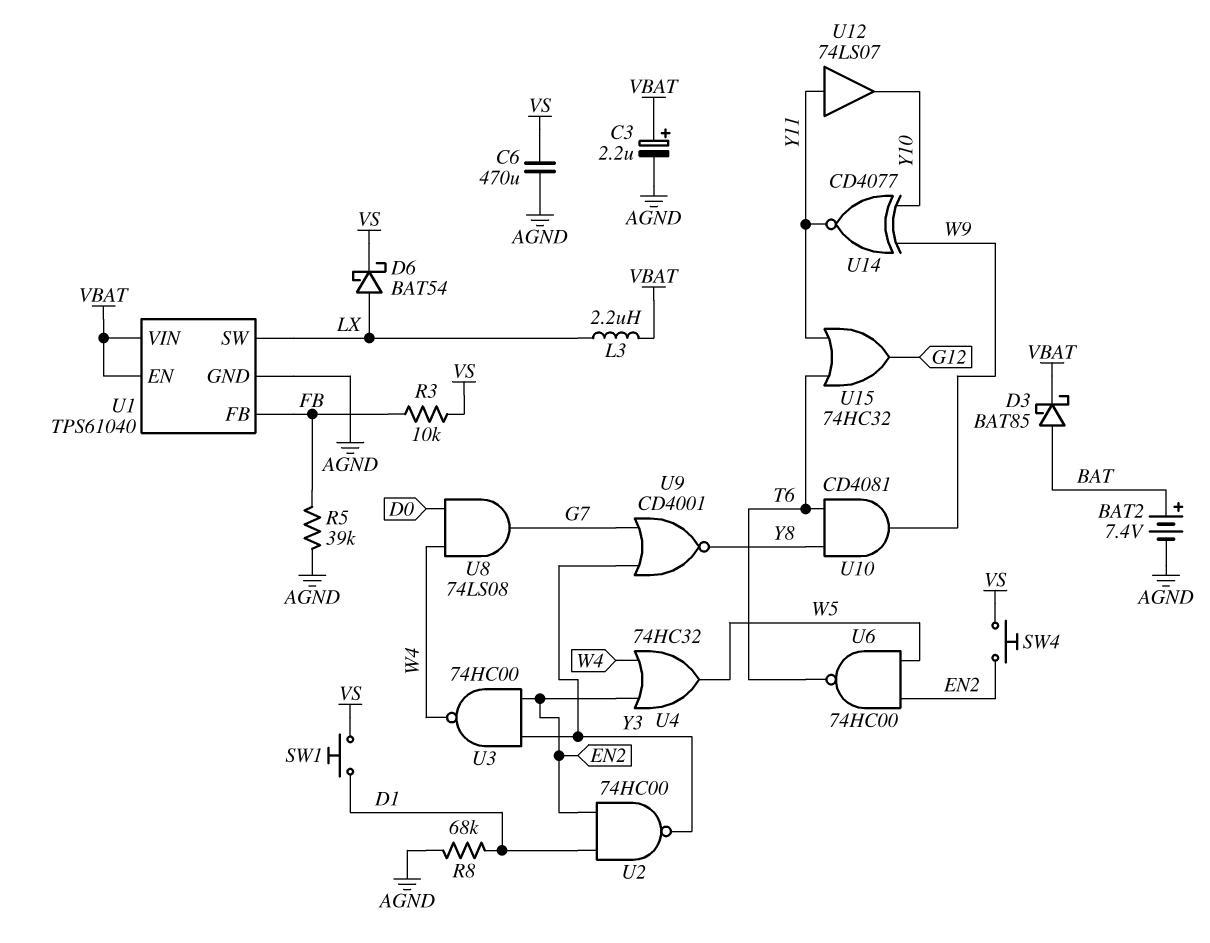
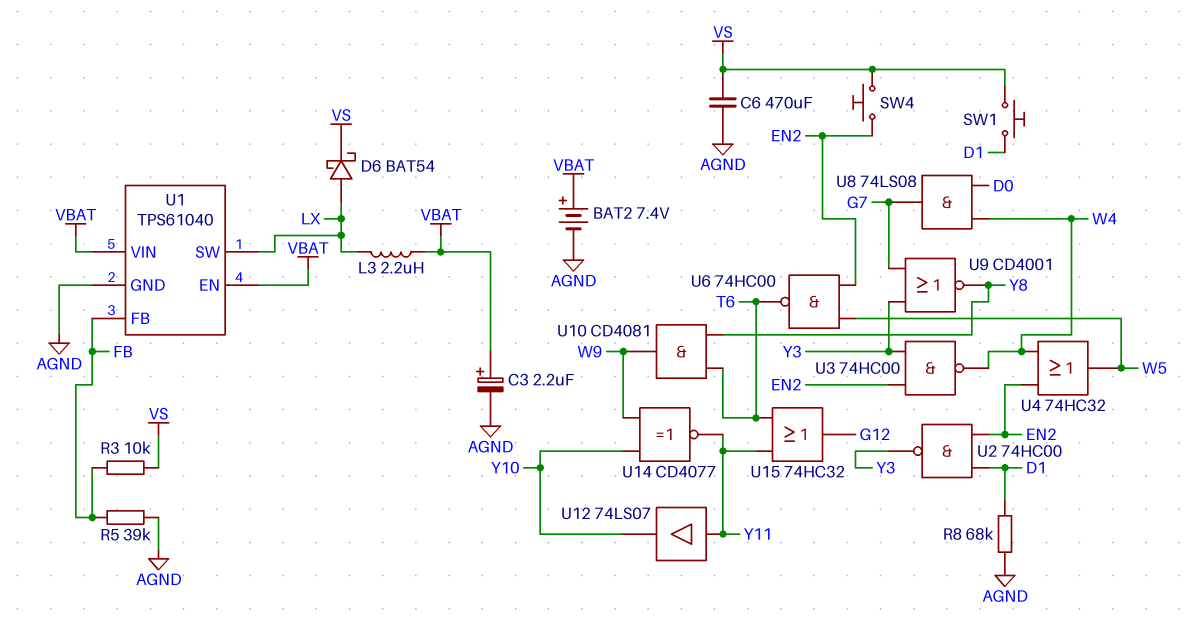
BAT2: 7.4V (plus BAT, minus AGND) -> 7.4V (plus VBAT, minus AGND)
D3: schottky BAT85 (A BAT, K VBAT) -> none

